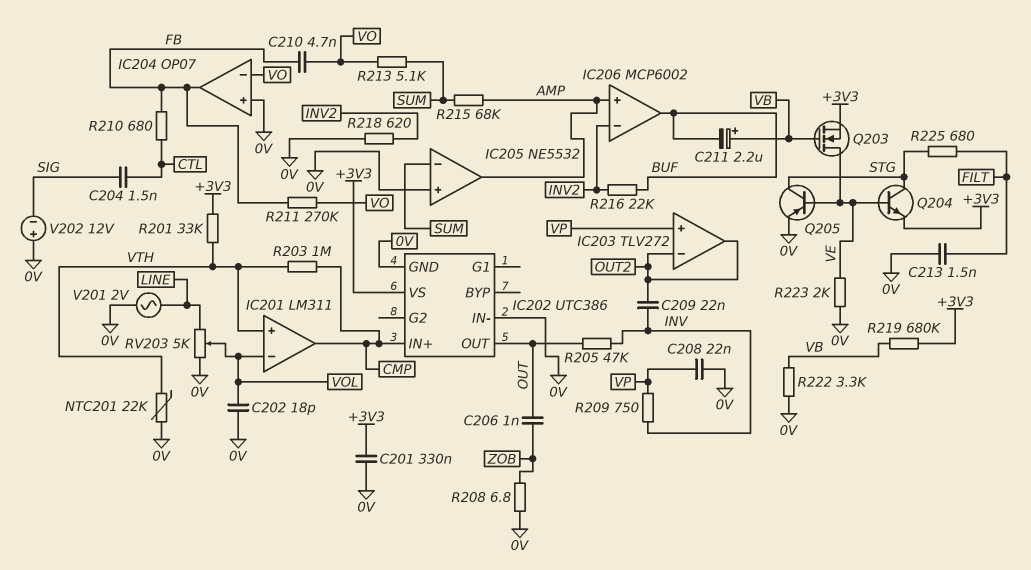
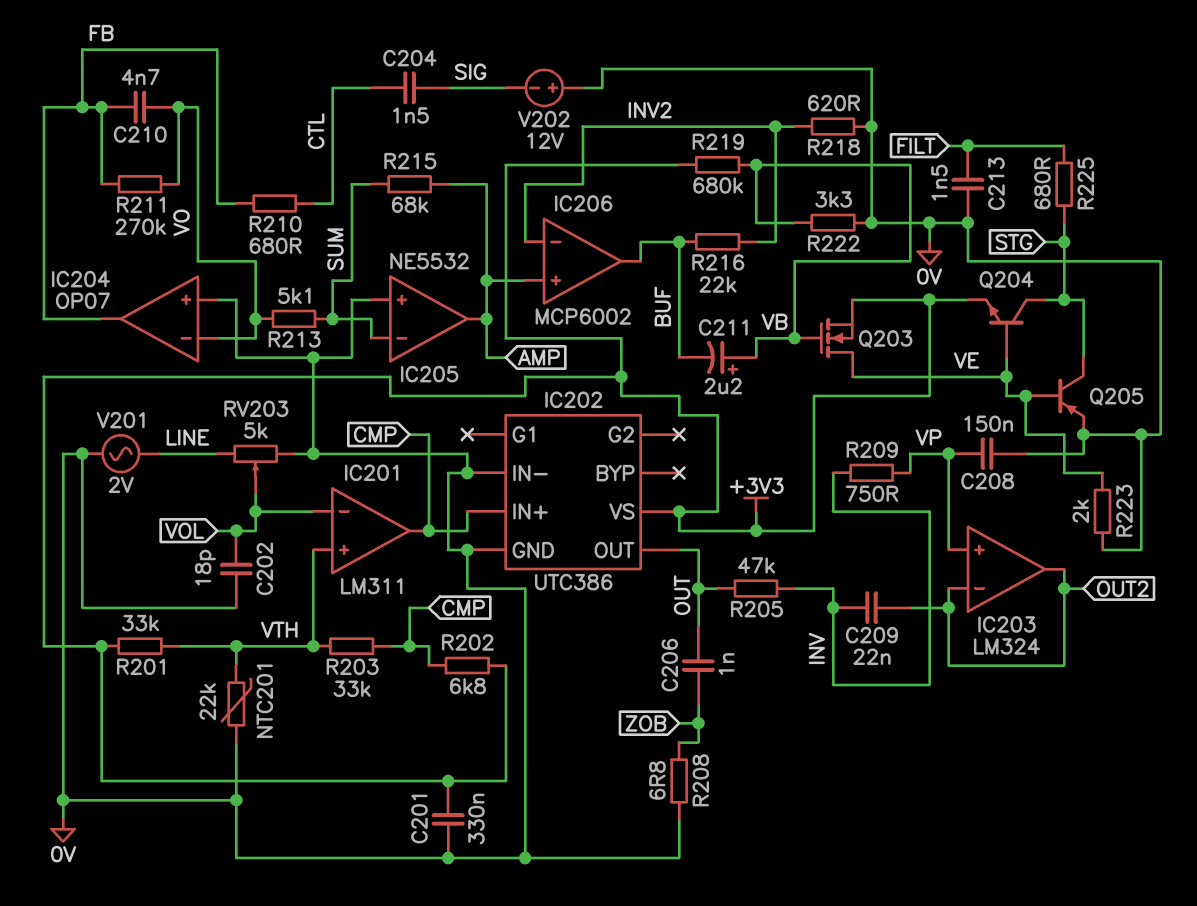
C208: 22nF (0V, VP) -> 150nF (0V, VP)
IC203: TLV272 -> LM324
R202: none -> 6.8k (+3V3, CMP)
R203: 1M (CMP, VTH) -> 33k (CMP, VTH)

